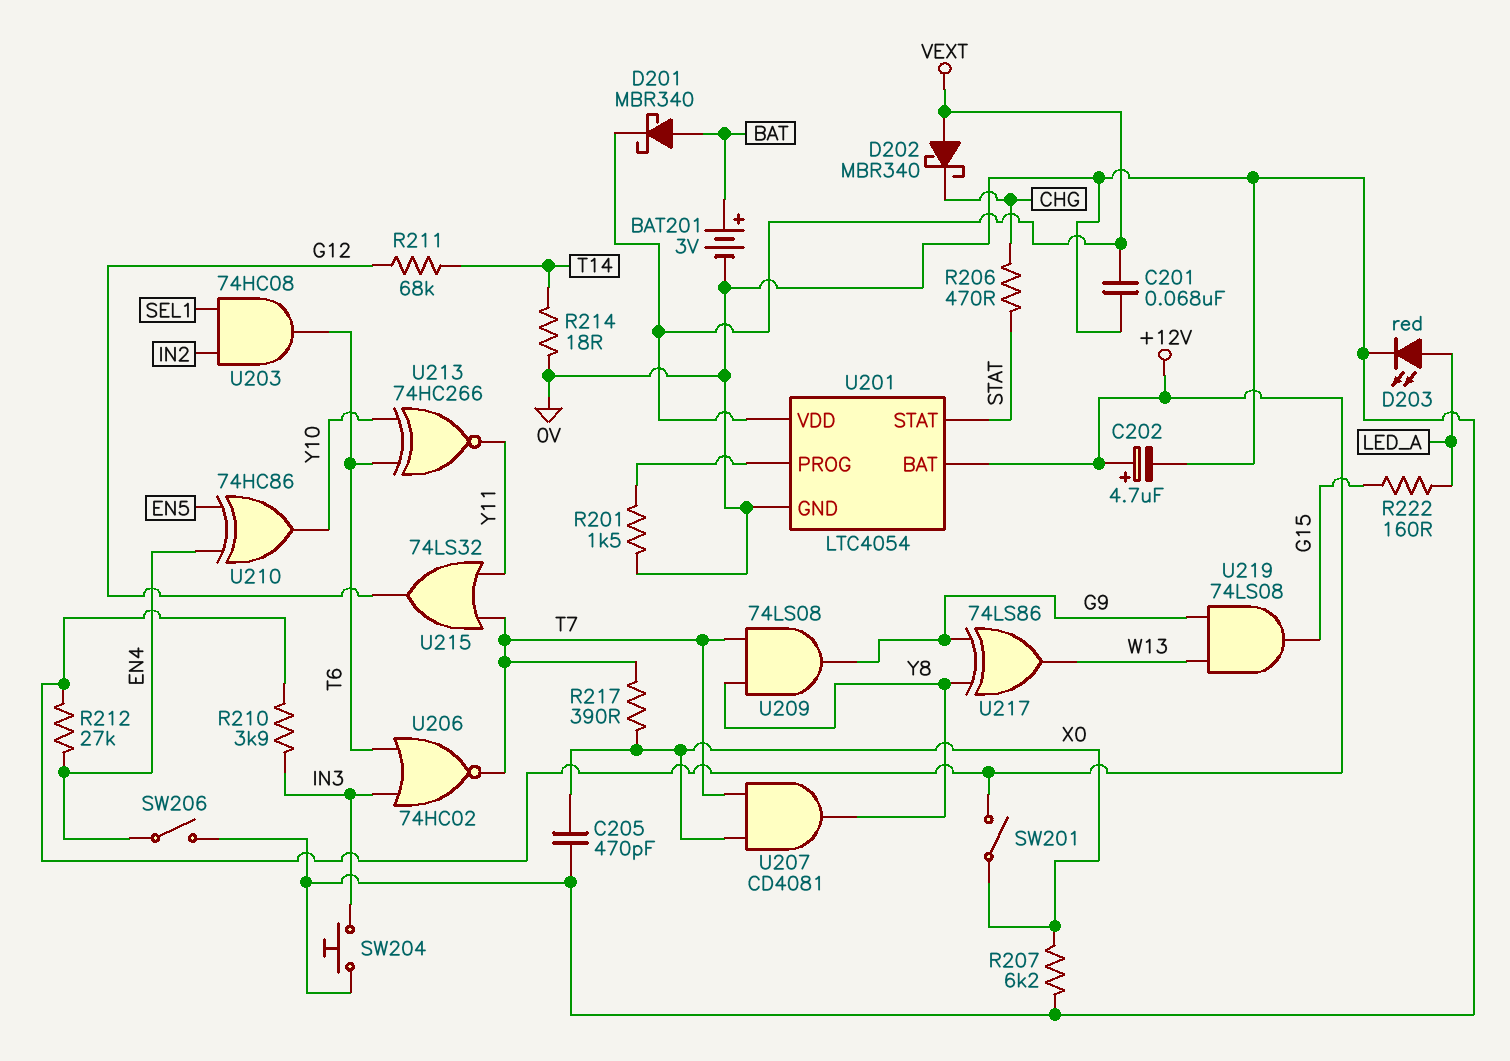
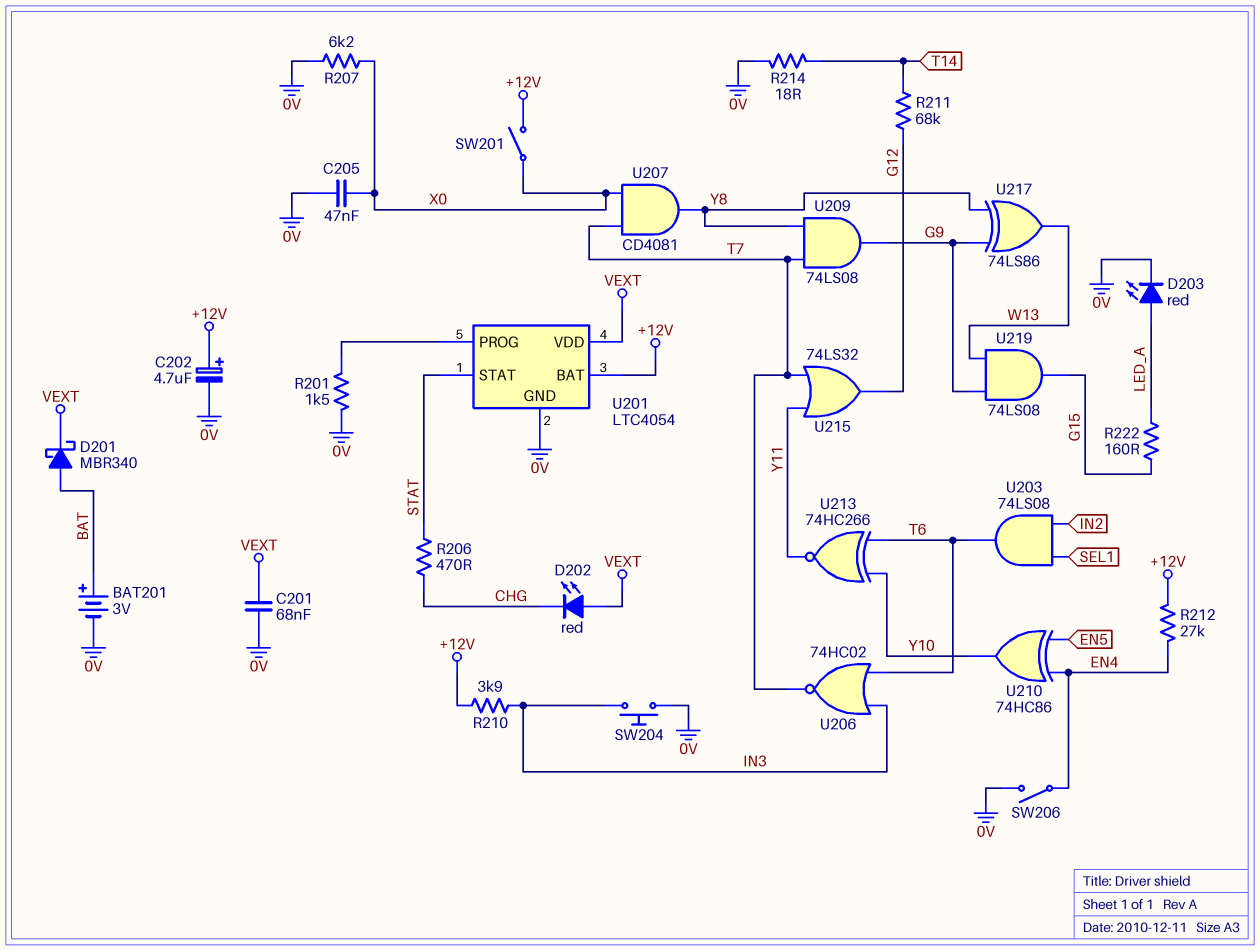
C205: 470pF (0V, X0) -> 47nF (0V, X0)
D202: schottky MBR340 (A VEXT, K CHG) -> LED red (A VEXT, K CHG)
R217: 390 (T7, X0) -> none
U203: AND 74HC08 (in IN2, in SEL1, out T6) -> AND 74LS08 (in IN2, in SEL1, out T6)

